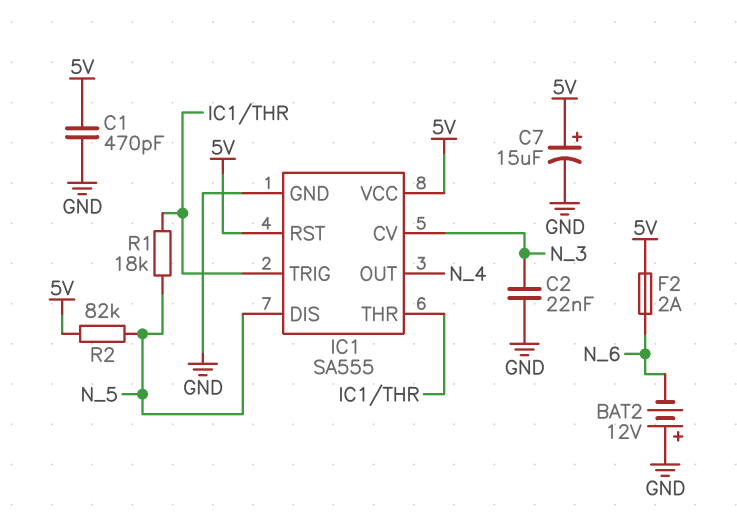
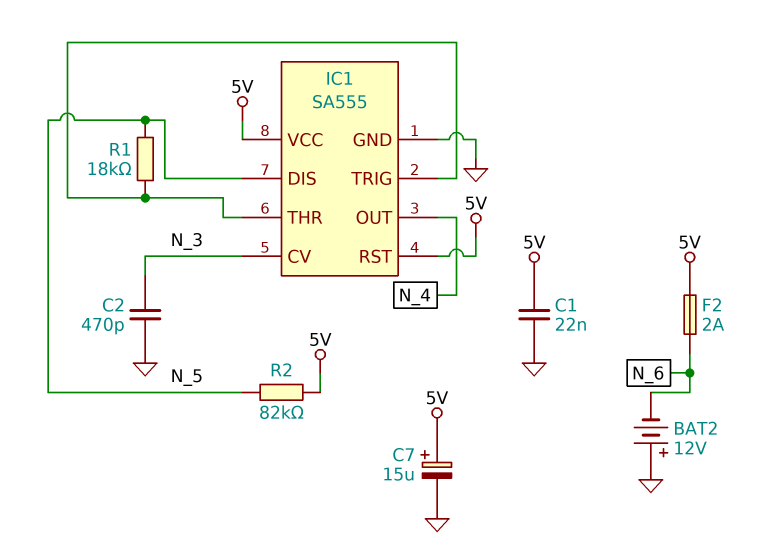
C1: 470pF (5V, GND) -> 22nF (5V, GND)
C2: 22nF (GND, N_3) -> 470pF (GND, N_3)

